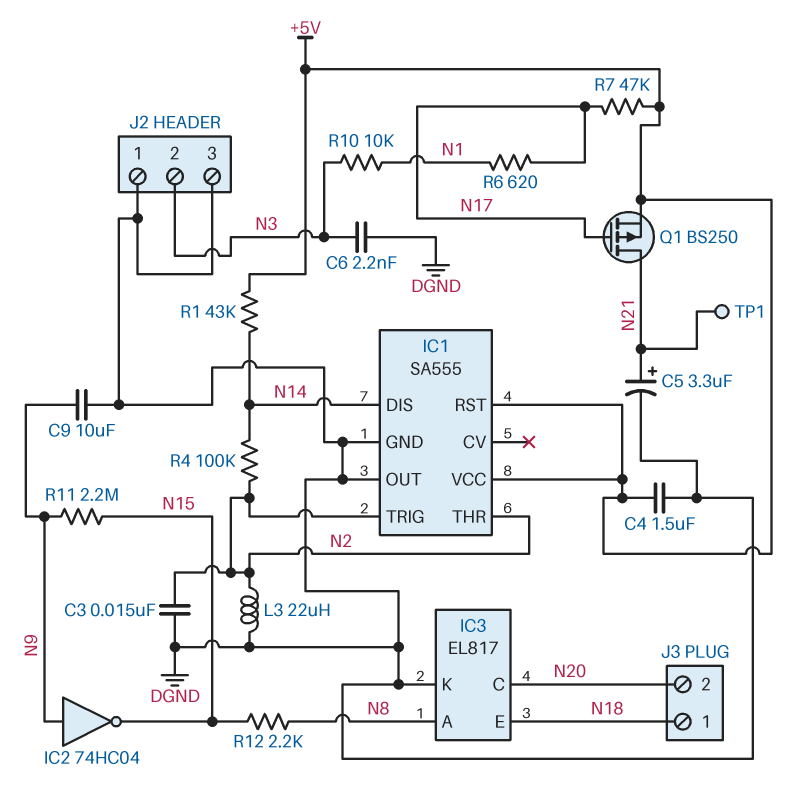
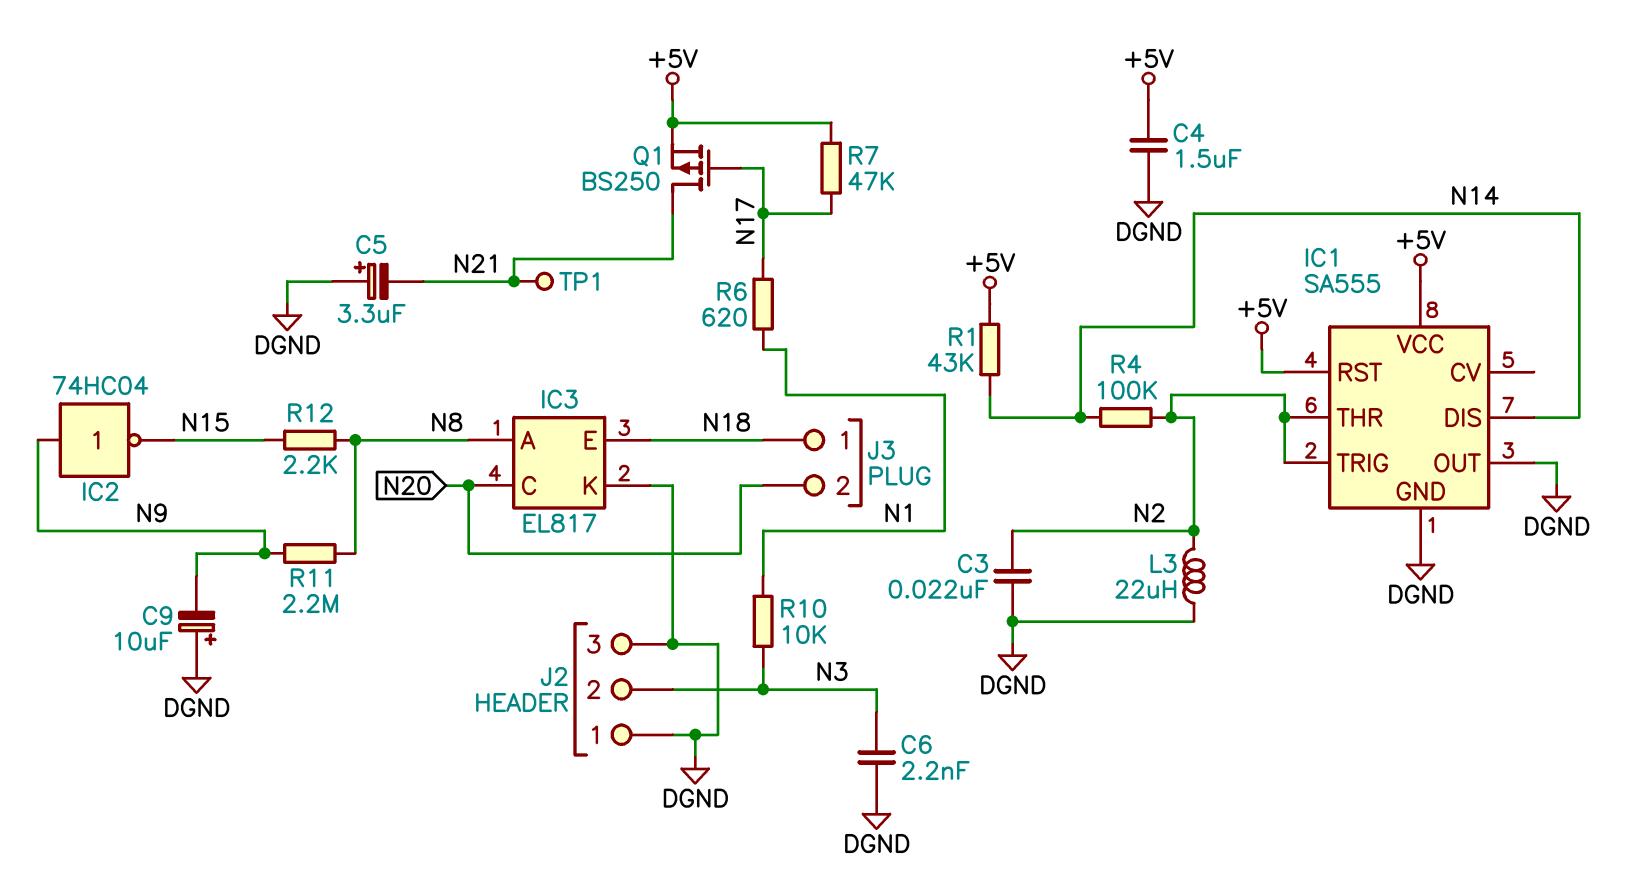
C3: 15nF (DGND, N2) -> 22nF (DGND, N2)
C5: 3.3uF (plus N21, minus DGND) -> 3.3uF (plus DGND, minus N21)
C9: 10uF (DGND, N9) -> 10uF (plus DGND, minus N9)
R11: 2.2M (N9, N15) -> 2.2M (N8, N9)

